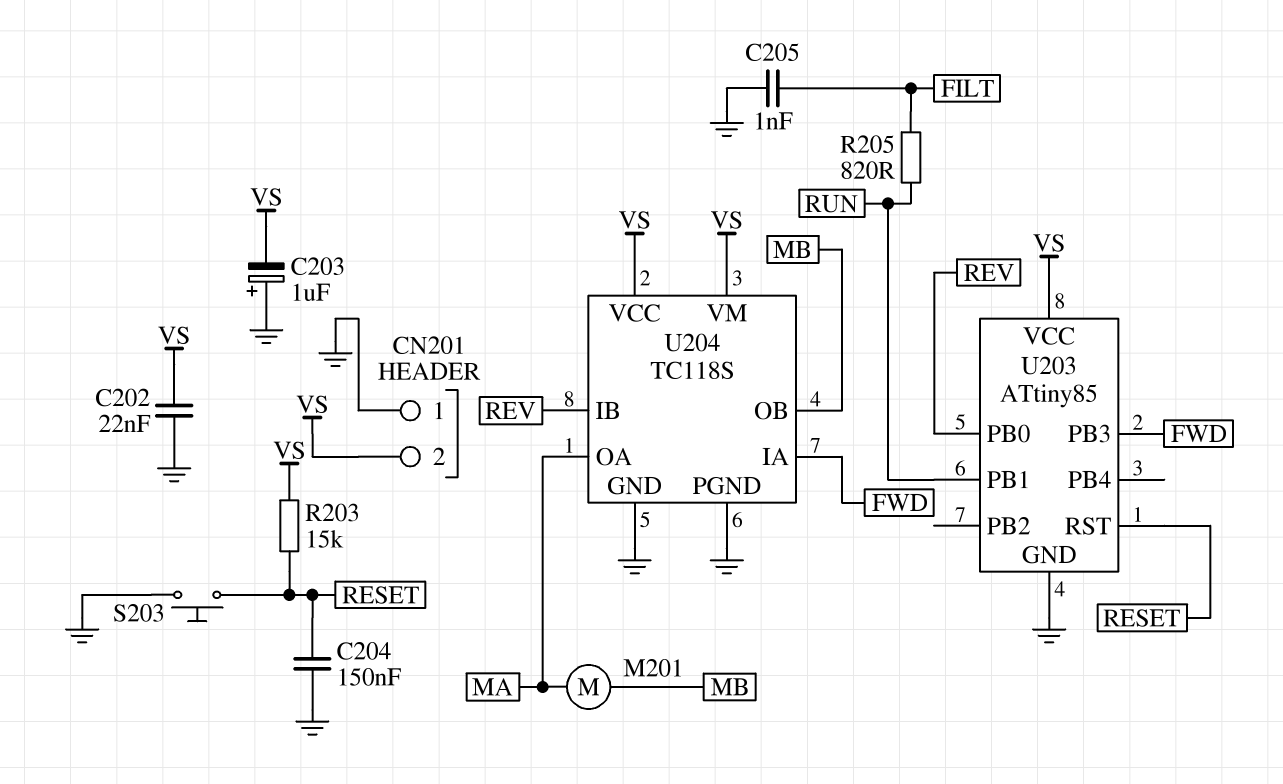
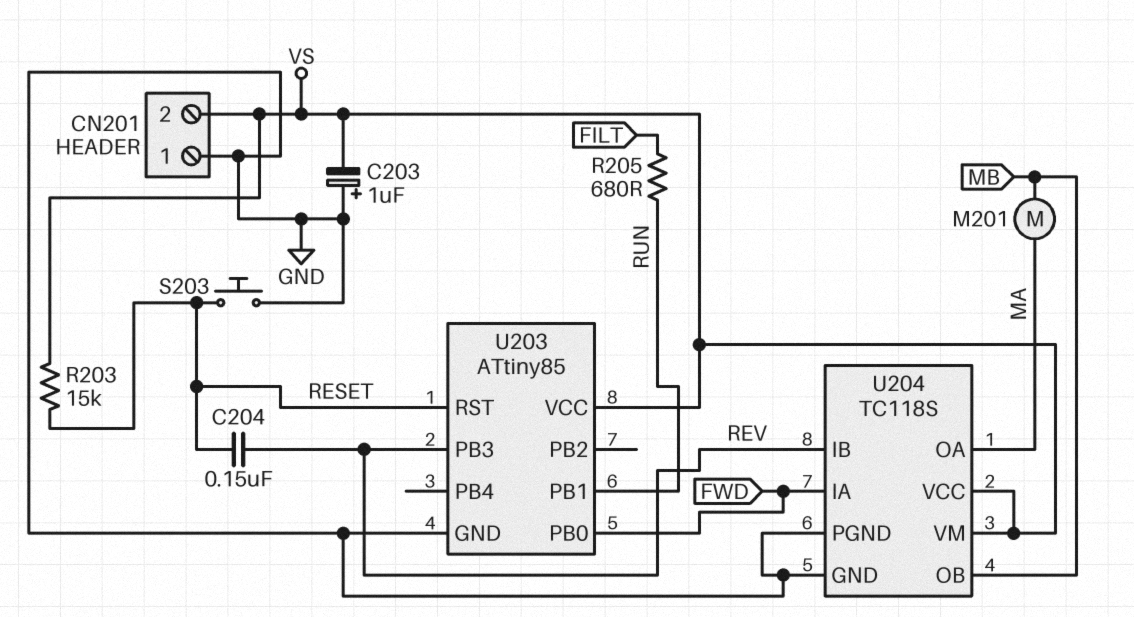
C202: 22nF (GND, VS) -> none
C204: 150nF (GND, RESET) -> 150nF (RESET, REV)
C205: 1nF (FILT, GND) -> none
R205: 820 (FILT, RUN) -> 680 (FILT, RUN)
U203 pin PB0: REV -> FWD
U203 pin PB3: FWD -> REV

